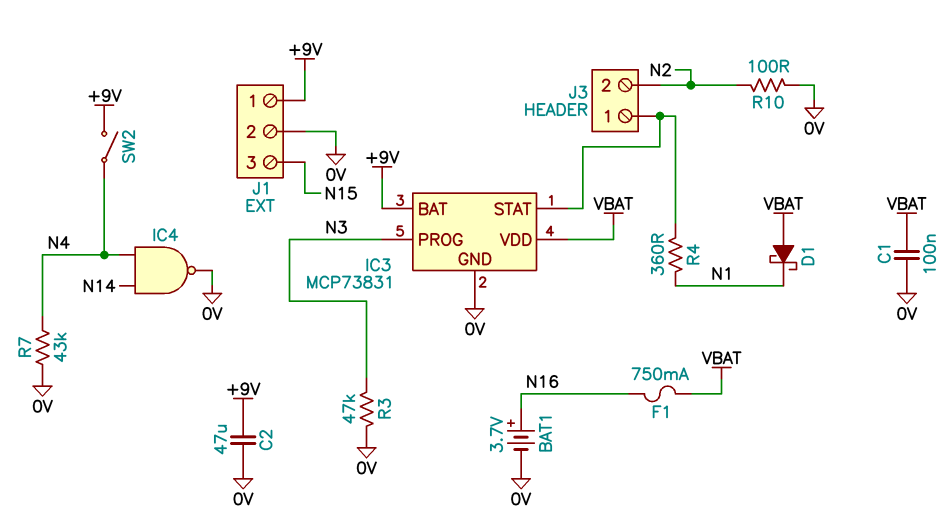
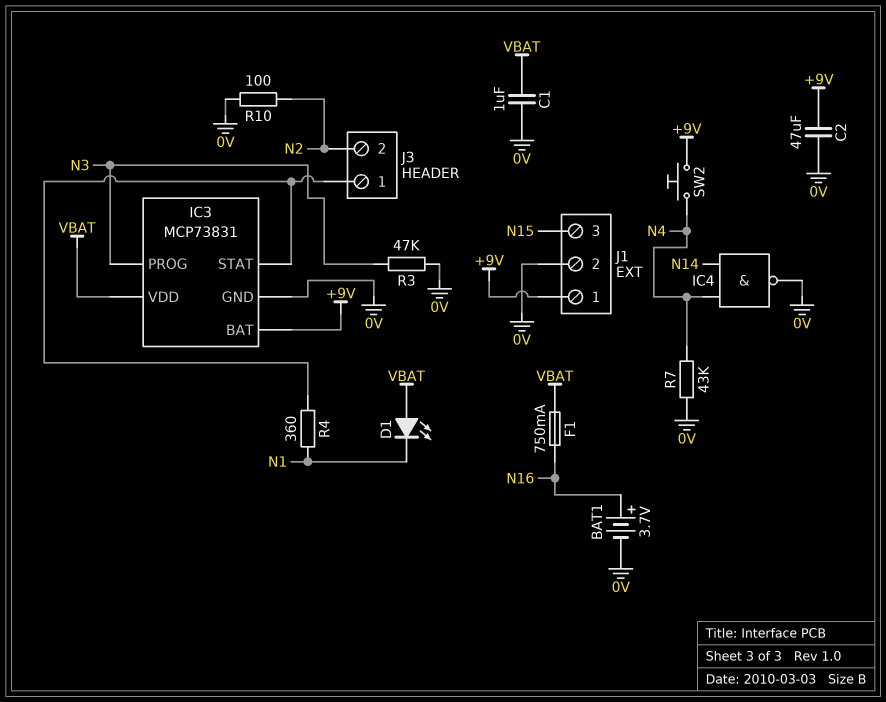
C1: 100nF (0V, VBAT) -> 1uF (0V, VBAT)
D1: schottky (A VBAT, K N1) -> LED (A VBAT, K N1)
SW2: switch (+9V, N4) -> button (+9V, N4)

